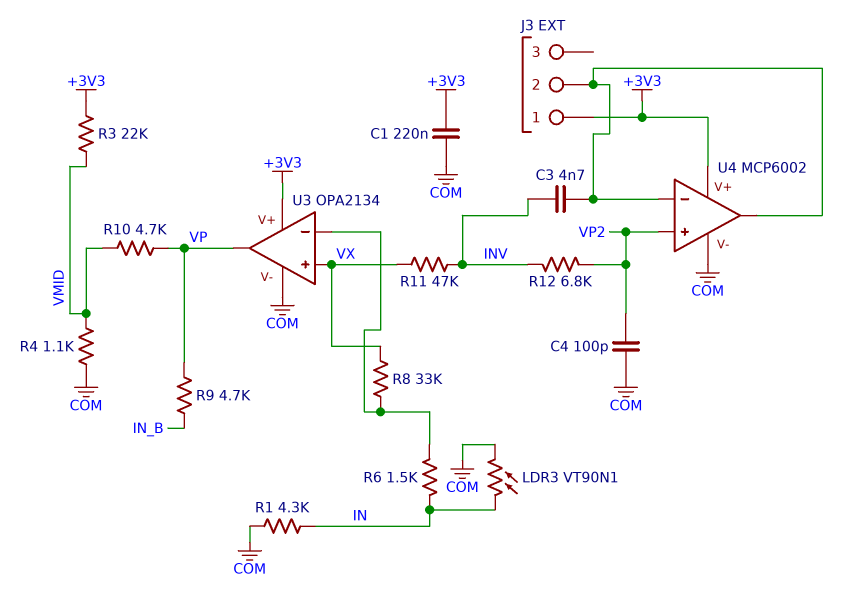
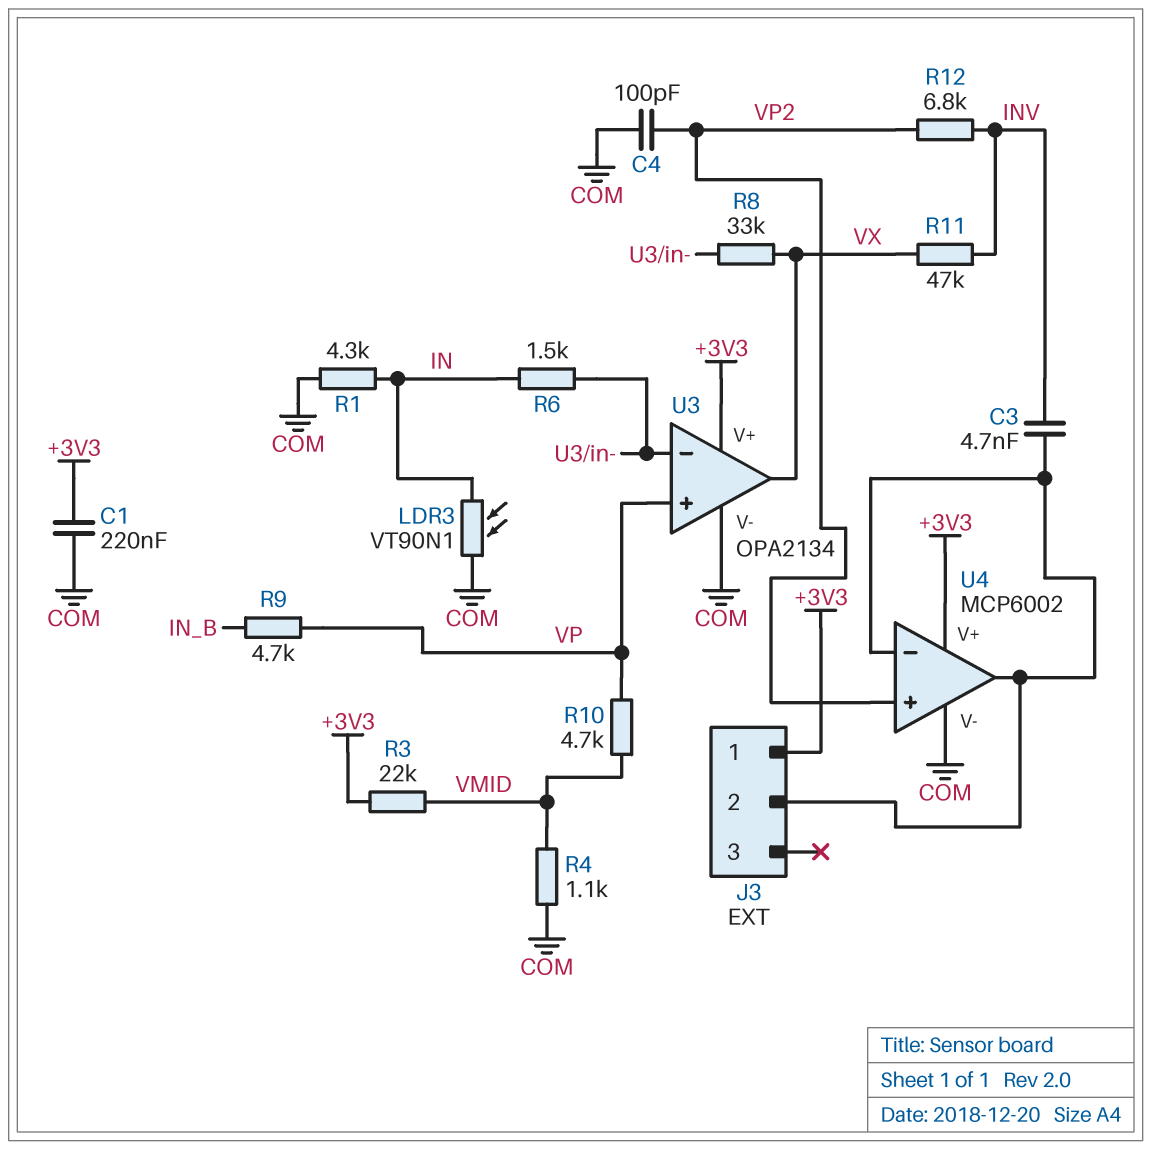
U3 pin in+: VX -> VP
U3 pin out: VP -> VX

